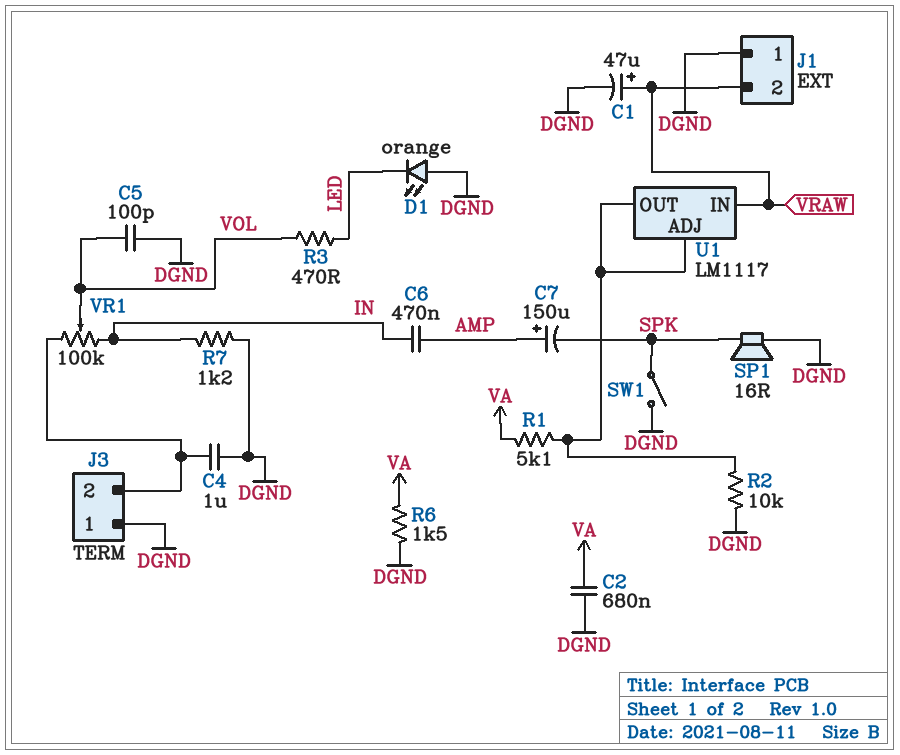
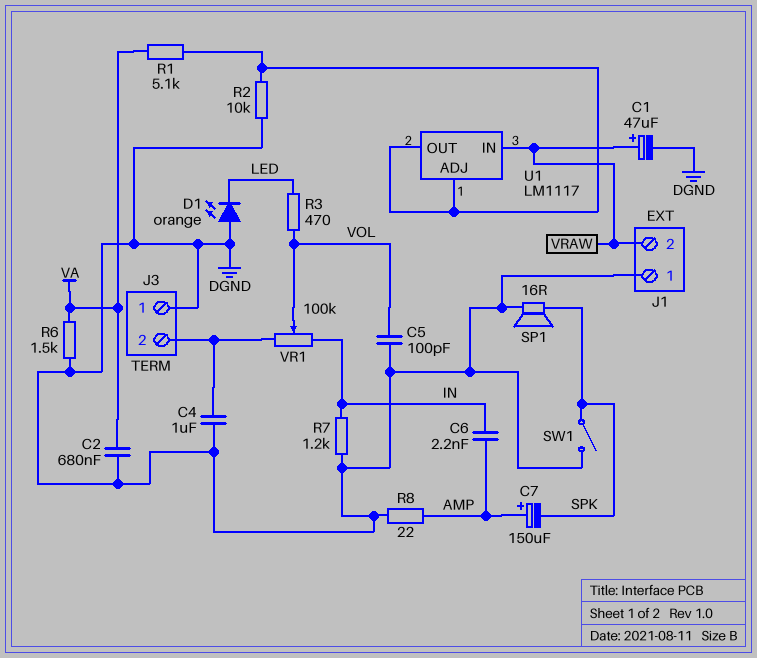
C6: 470nF (AMP, IN) -> 2.2nF (AMP, IN)
R8: none -> 22 (AMP, DGND)

